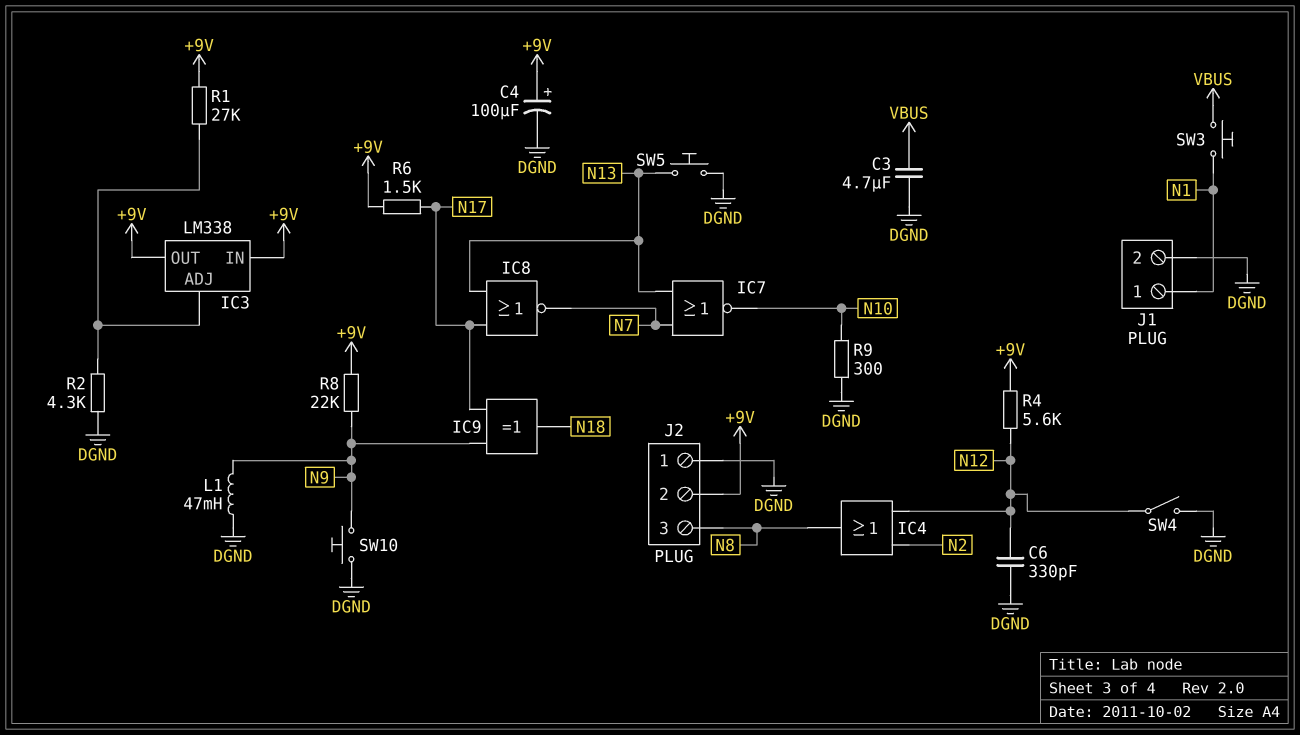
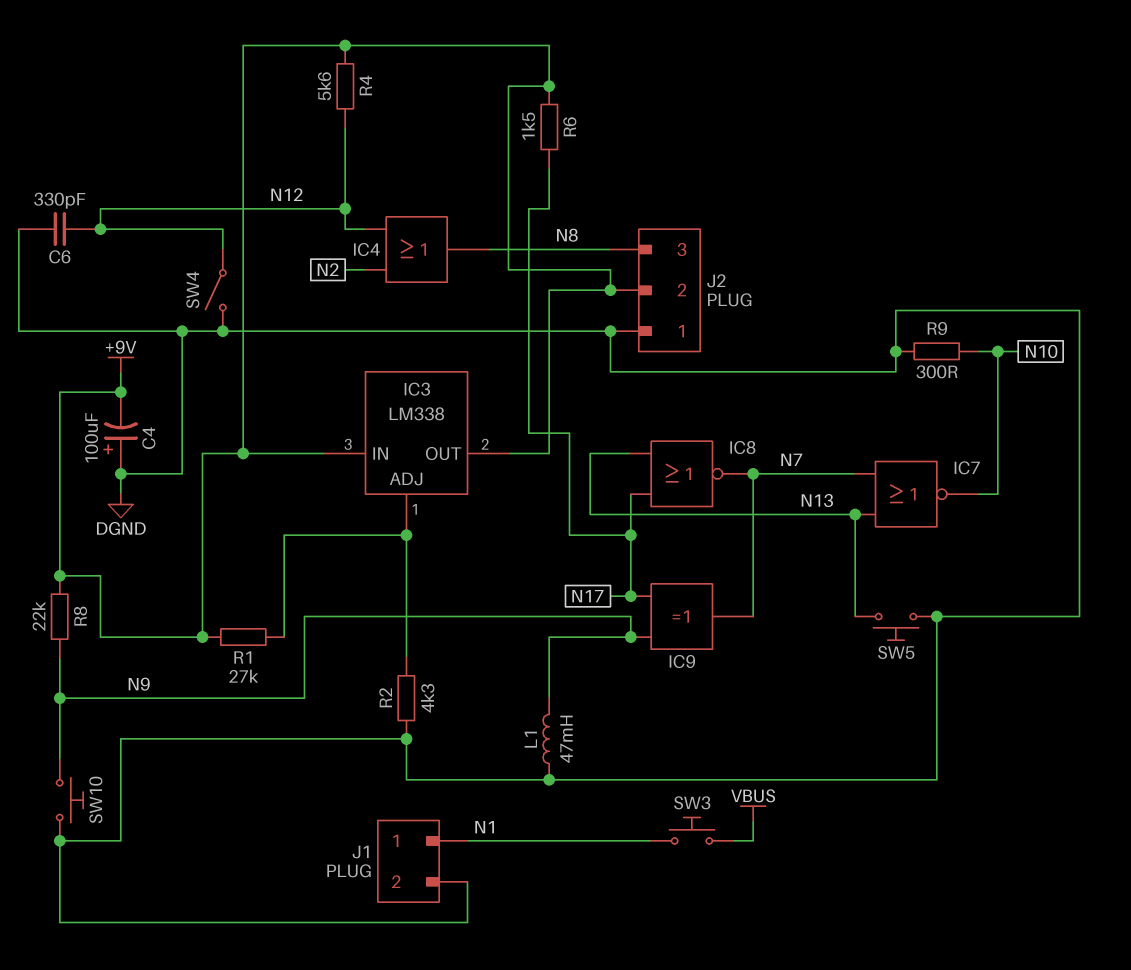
C3: 4.7uF (DGND, VBUS) -> none
C4: 100uF (plus +9V, minus DGND) -> 100uF (plus DGND, minus +9V)
IC9: XOR (in N9, in N17, out N18) -> XOR (in N9, in N17, out N7)

